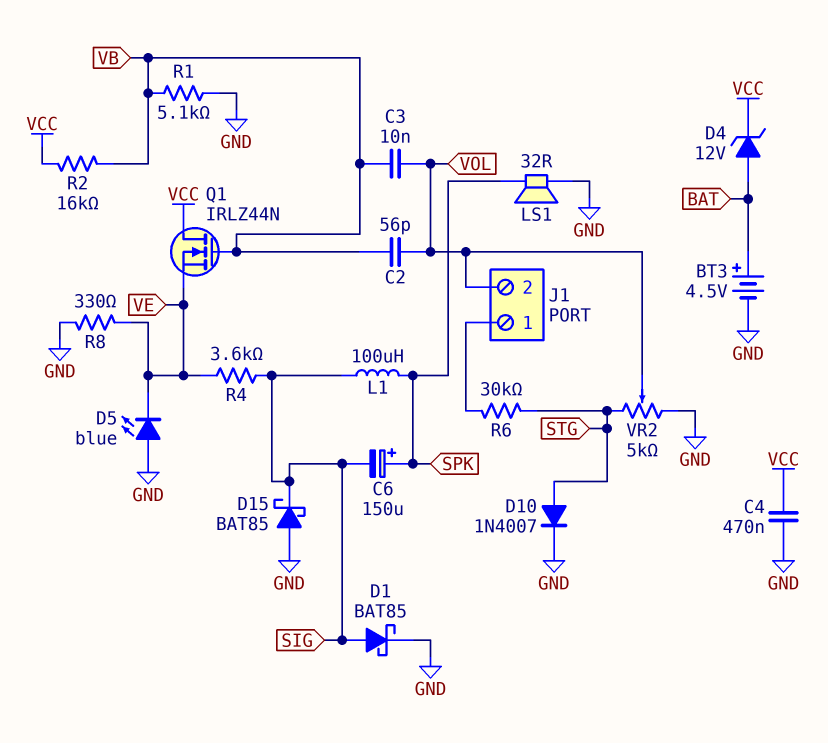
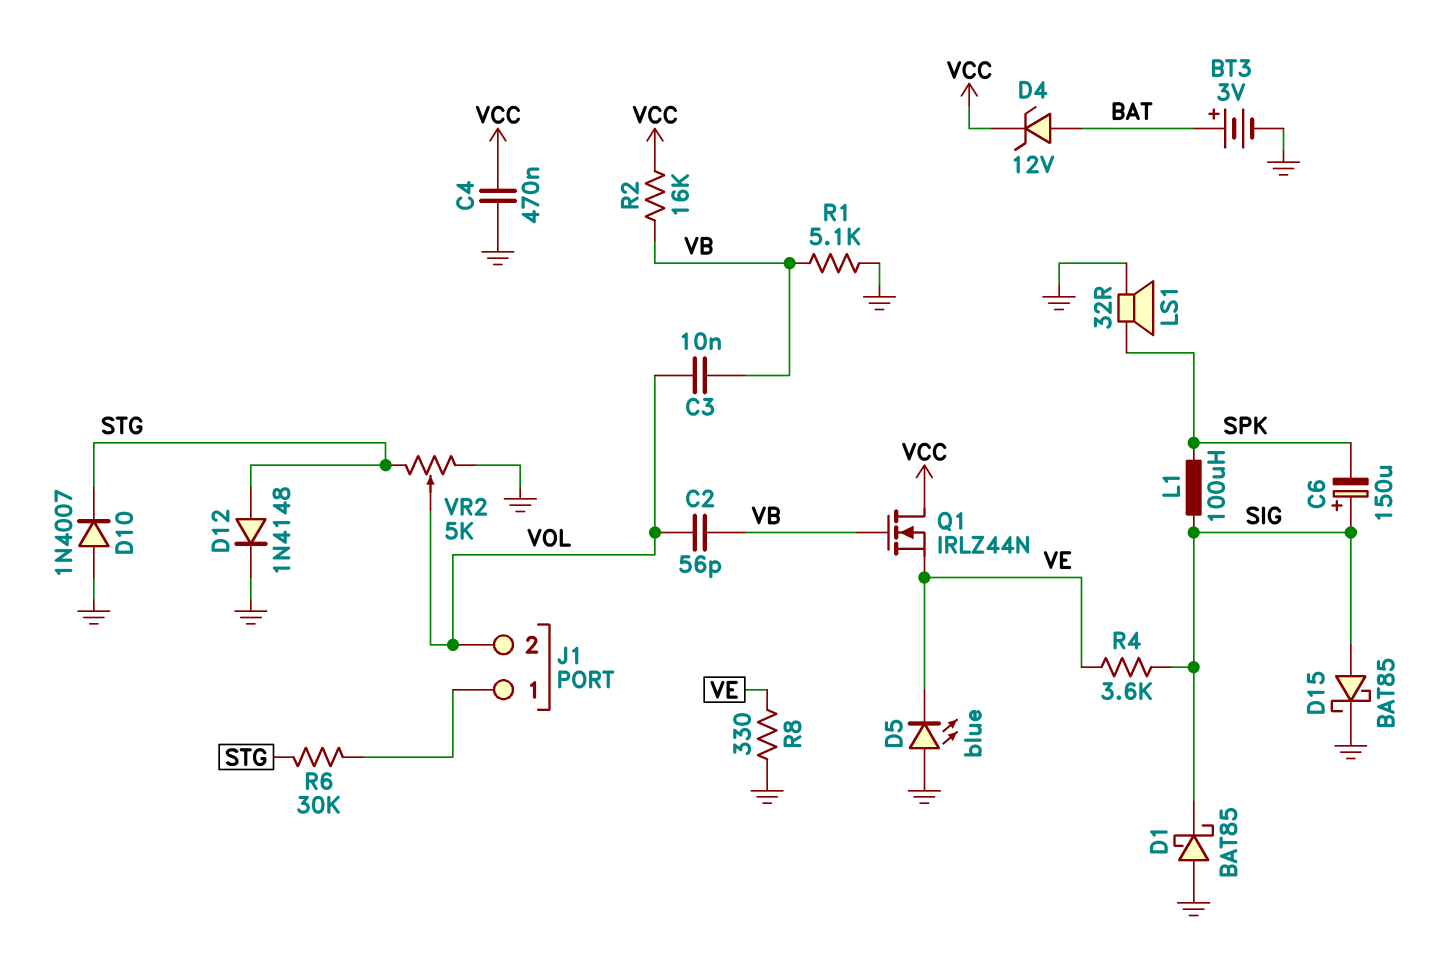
BT3: 4.5V (plus BAT, minus GND) -> 3V (plus BAT, minus GND)
C6: 150uF (plus SPK, minus SIG) -> 150uF (plus SIG, minus SPK)
D1: schottky BAT85 (A SIG, K GND) -> schottky BAT85 (A GND, K SIG)
D10: diode 1N4007 (A STG, K GND) -> diode 1N4007 (A GND, K STG)
D12: none -> diode 1N4148 (A STG, K GND)
D15: schottky BAT85 (A GND, K SIG) -> schottky BAT85 (A SIG, K GND)

